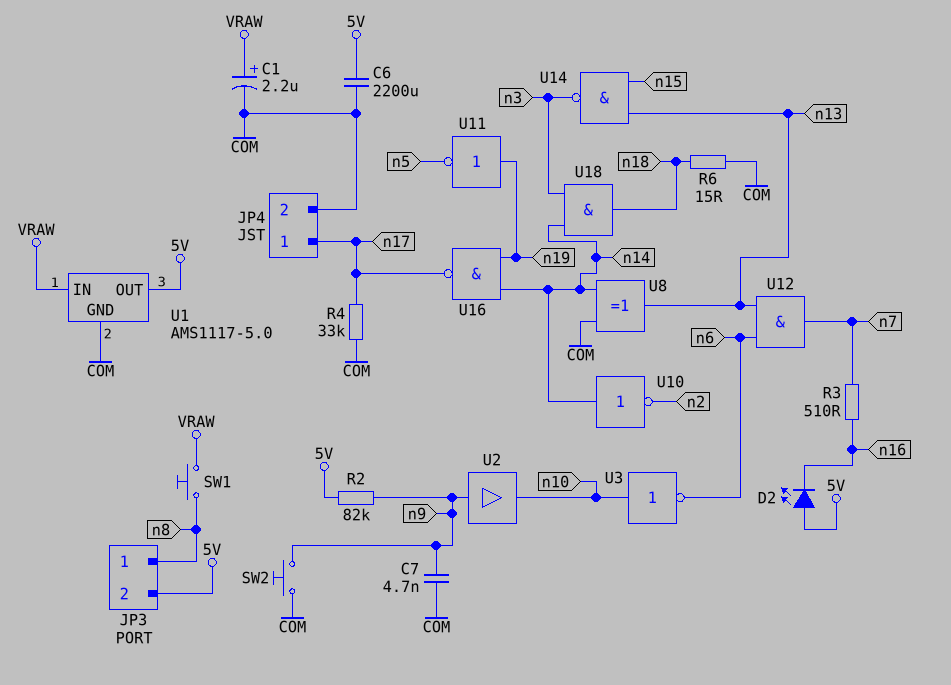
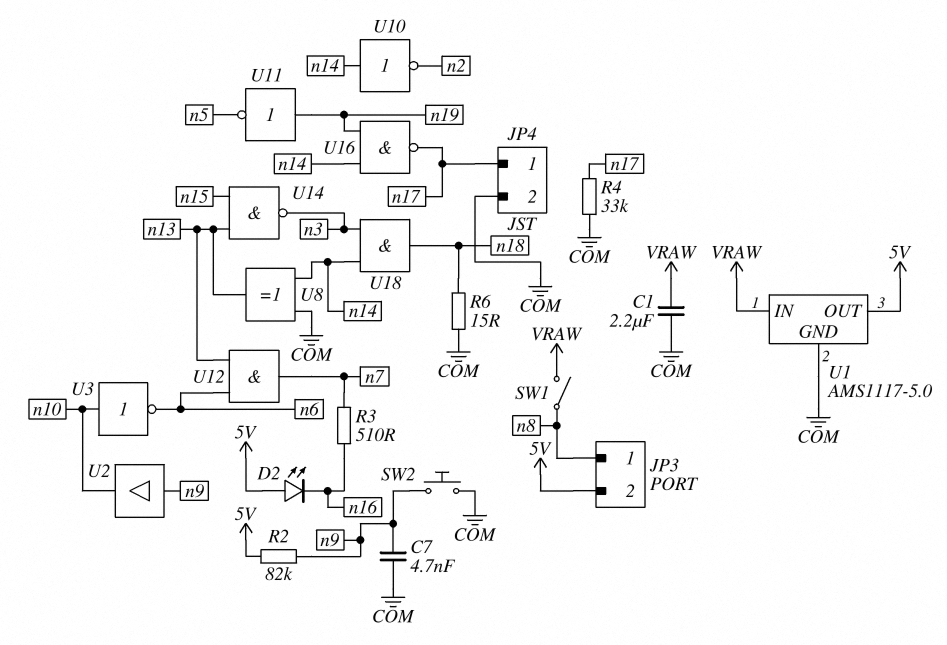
C1: 2.2uF (plus VRAW, minus COM) -> 2.2uF (COM, VRAW)
C6: 2200uF (5V, COM) -> none
SW1: button (VRAW, n8) -> switch (VRAW, n8)

